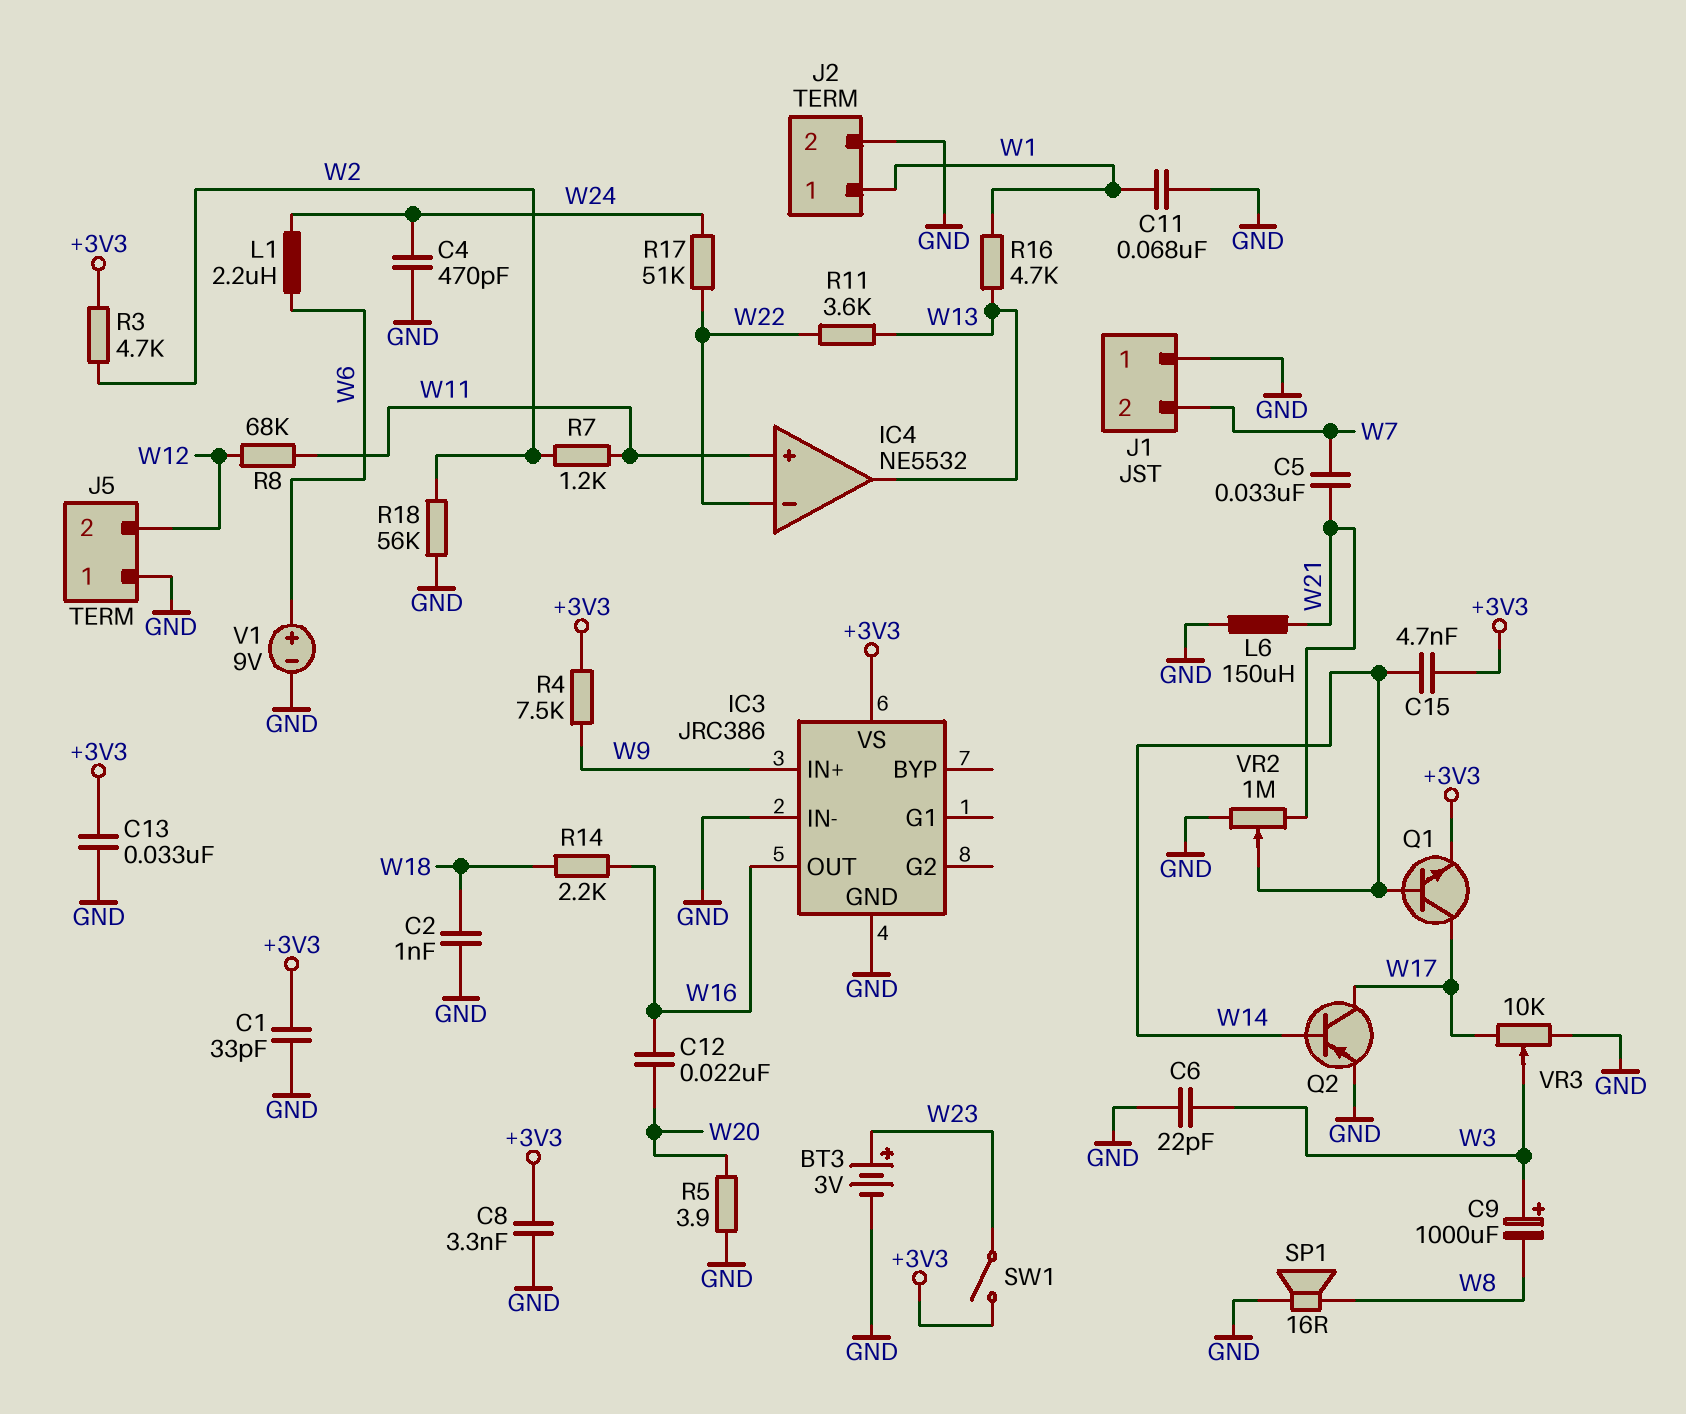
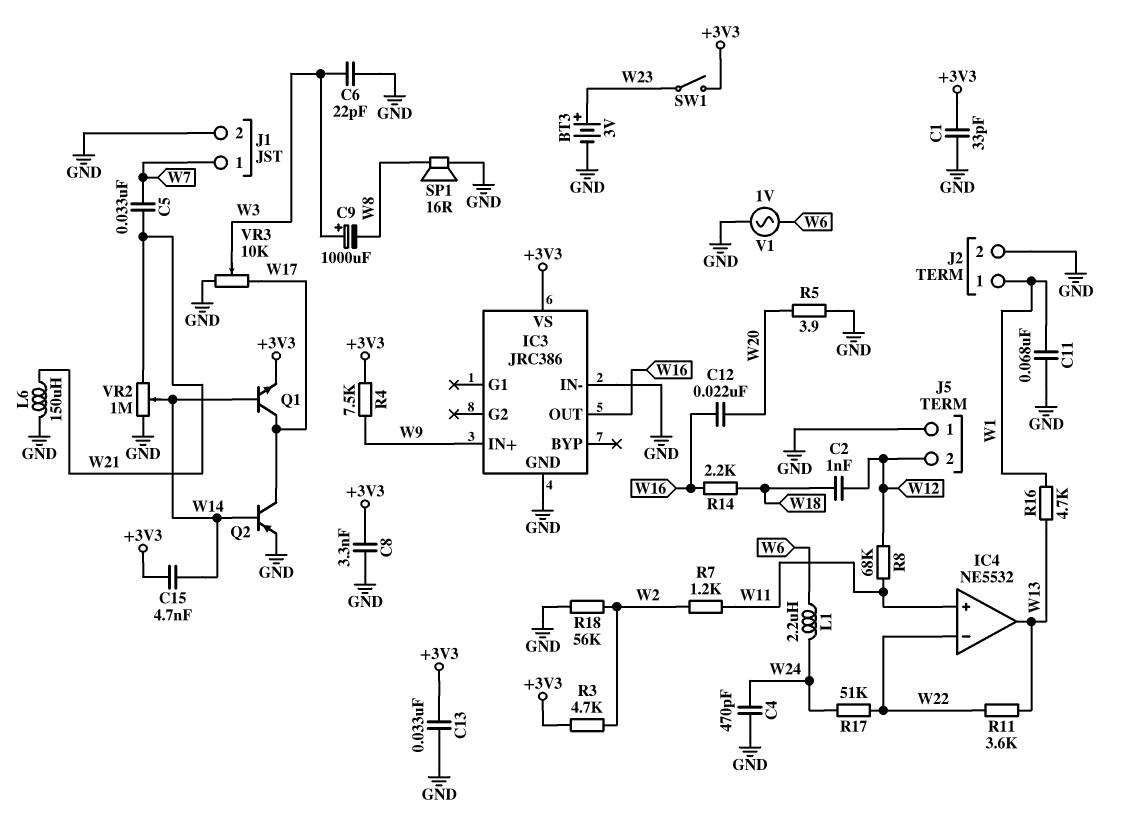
C2: 1nF (GND, W18) -> 1nF (W12, W18)
J1 pin 1: GND -> W7
J1 pin 2: W7 -> GND
V1: 9V (plus W6, minus GND) -> AC 1V (GND, W6)

